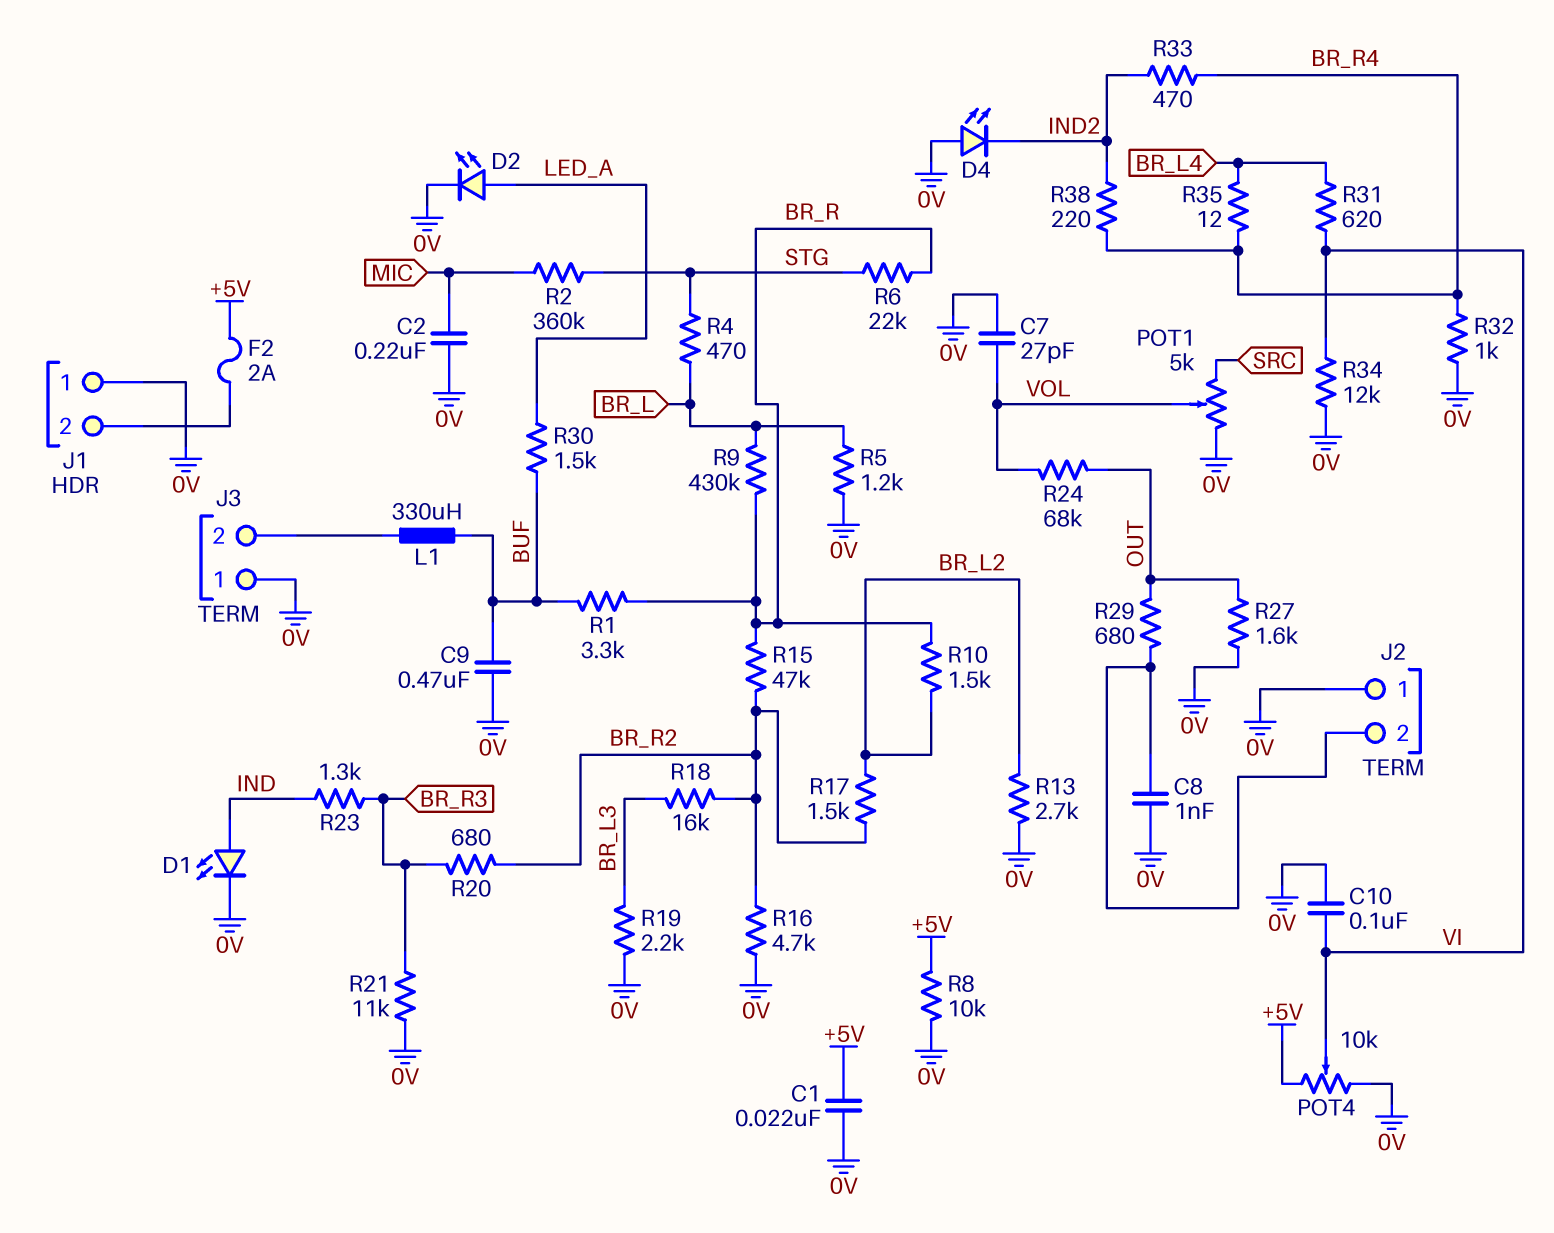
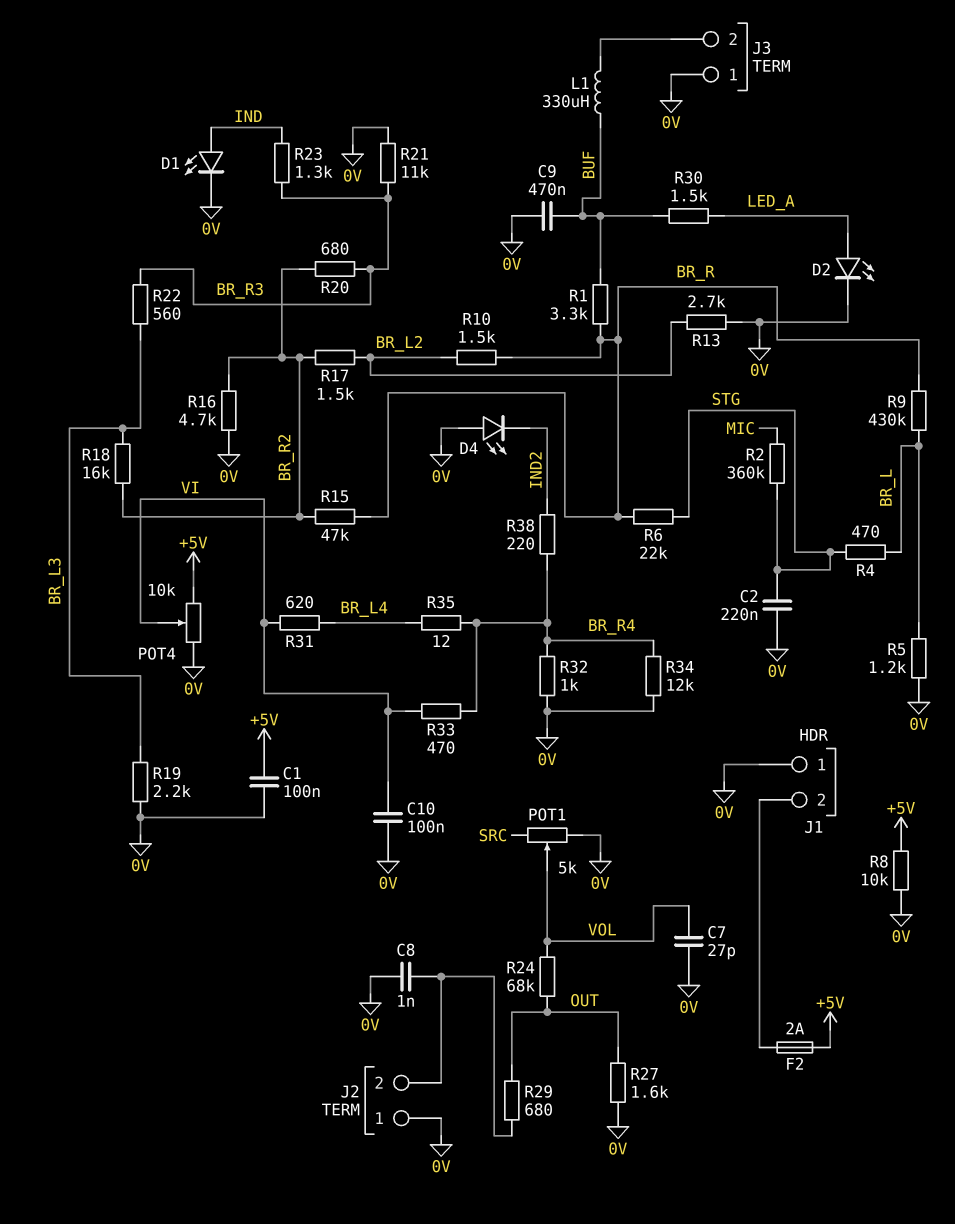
C1: 22nF (+5V, 0V) -> 100nF (+5V, 0V)
C2: 220nF (0V, MIC) -> 220nF (0V, STG)
R22: none -> 560 (BR_L3, BR_R3)
R33: 470 (BR_R4, IND2) -> 470 (BR_R4, VI)
R34: 12k (0V, VI) -> 12k (0V, BR_R4)

